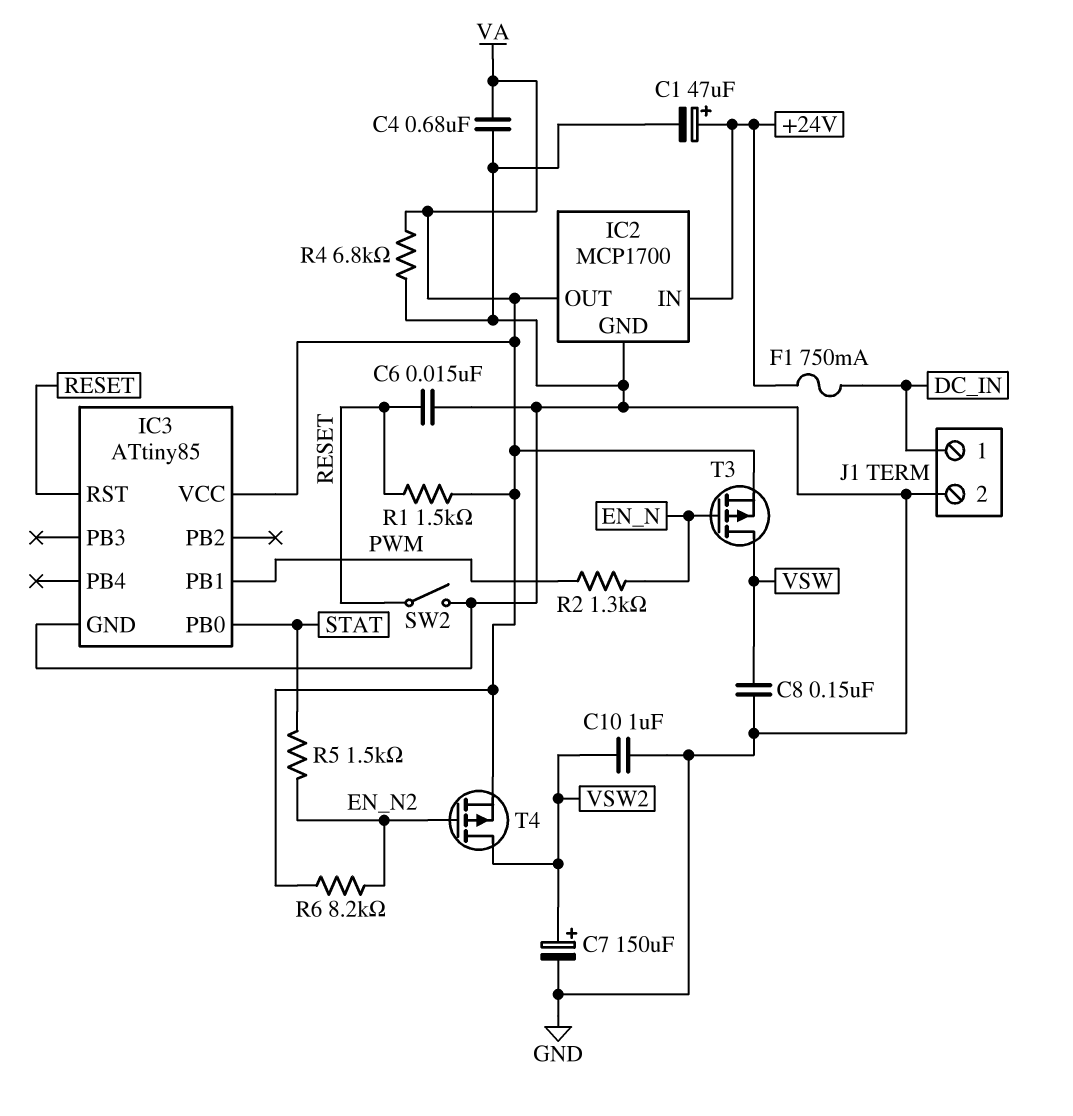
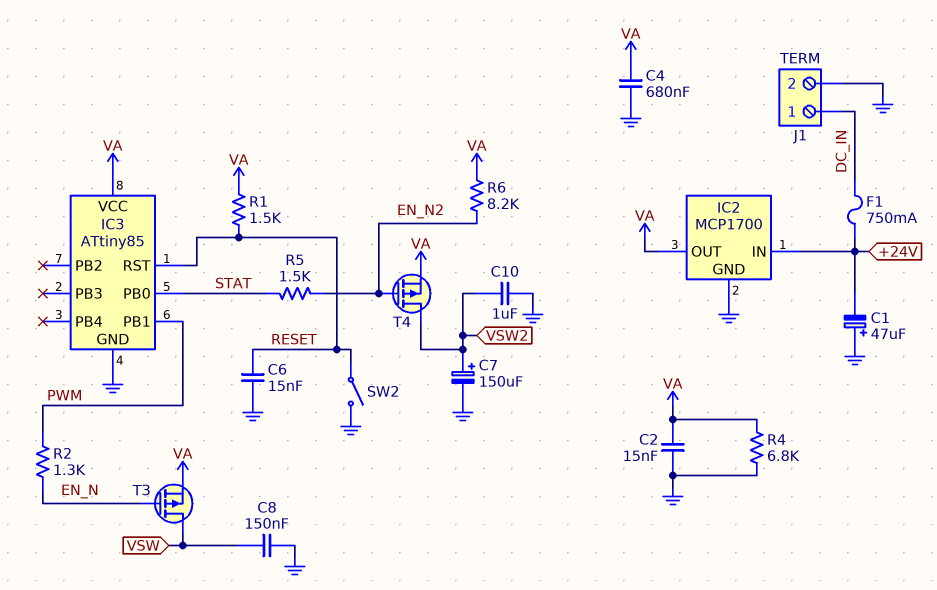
C1: 47uF (plus +24V, minus GND) -> 47uF (plus GND, minus +24V)
C2: none -> 15nF (GND, VA)

